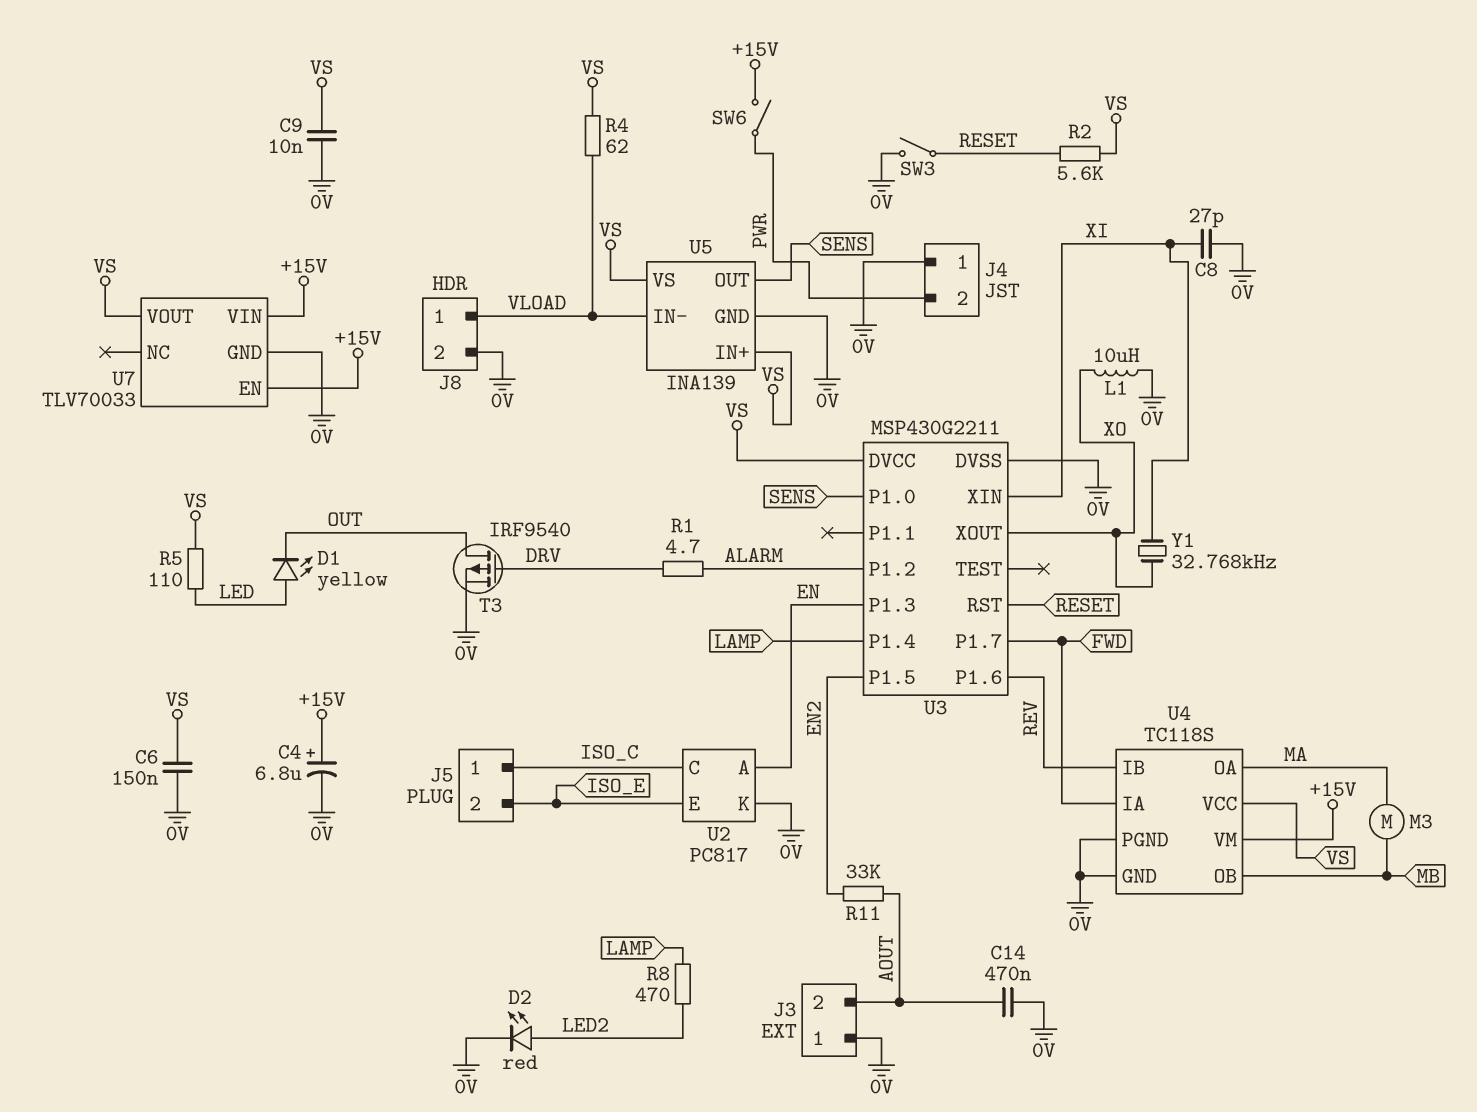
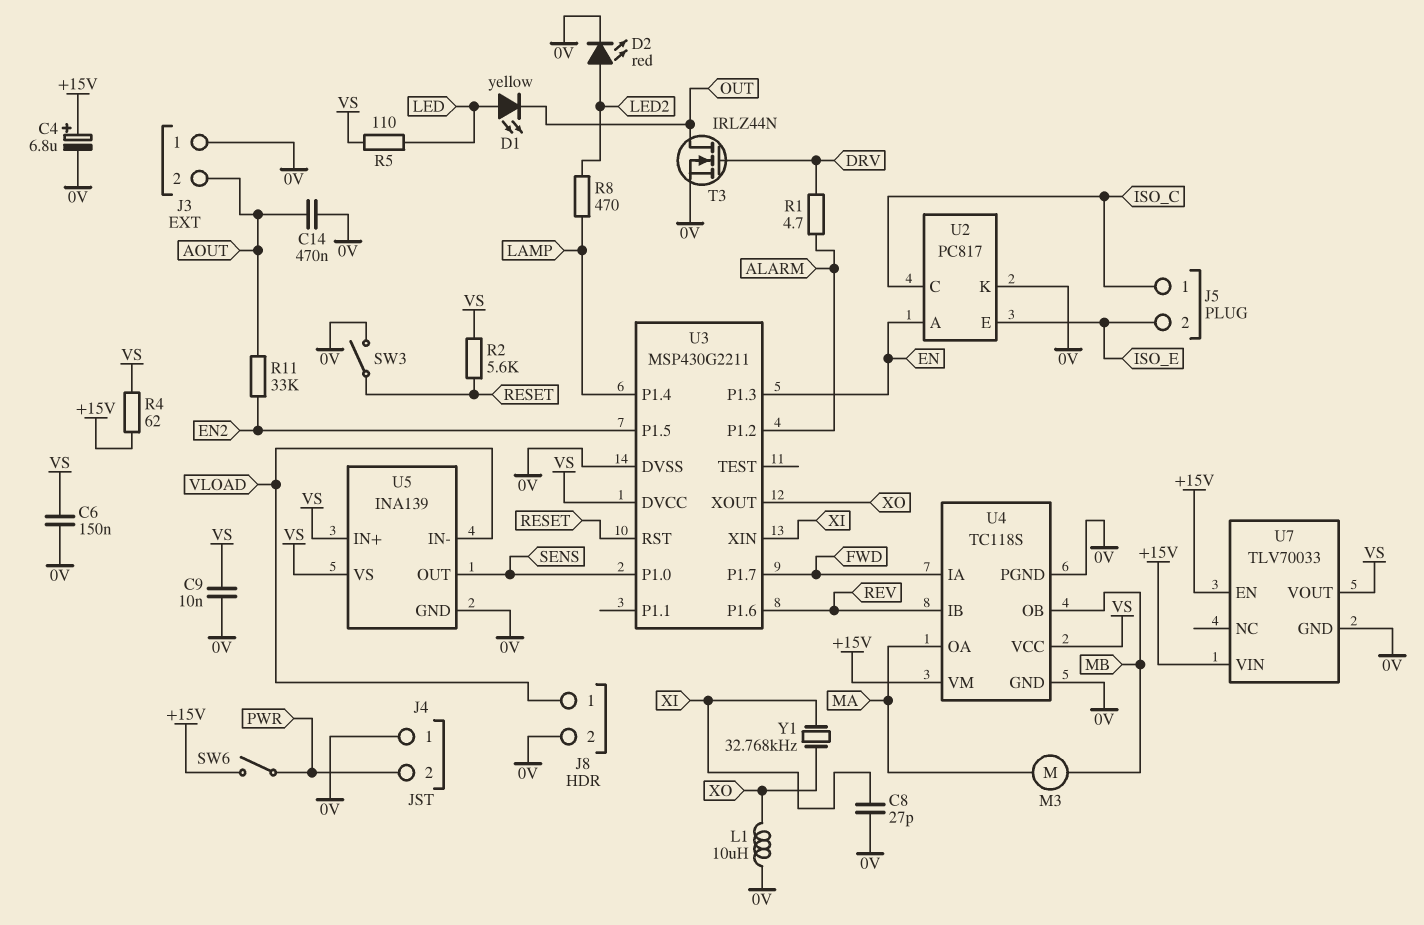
R4: 62 (VLOAD, VS) -> 62 (+15V, VS)
T3: PMOS IRF9540 (G DRV, D OUT, S 0V) -> NMOS IRLZ44N (G DRV, D OUT, S 0V)

